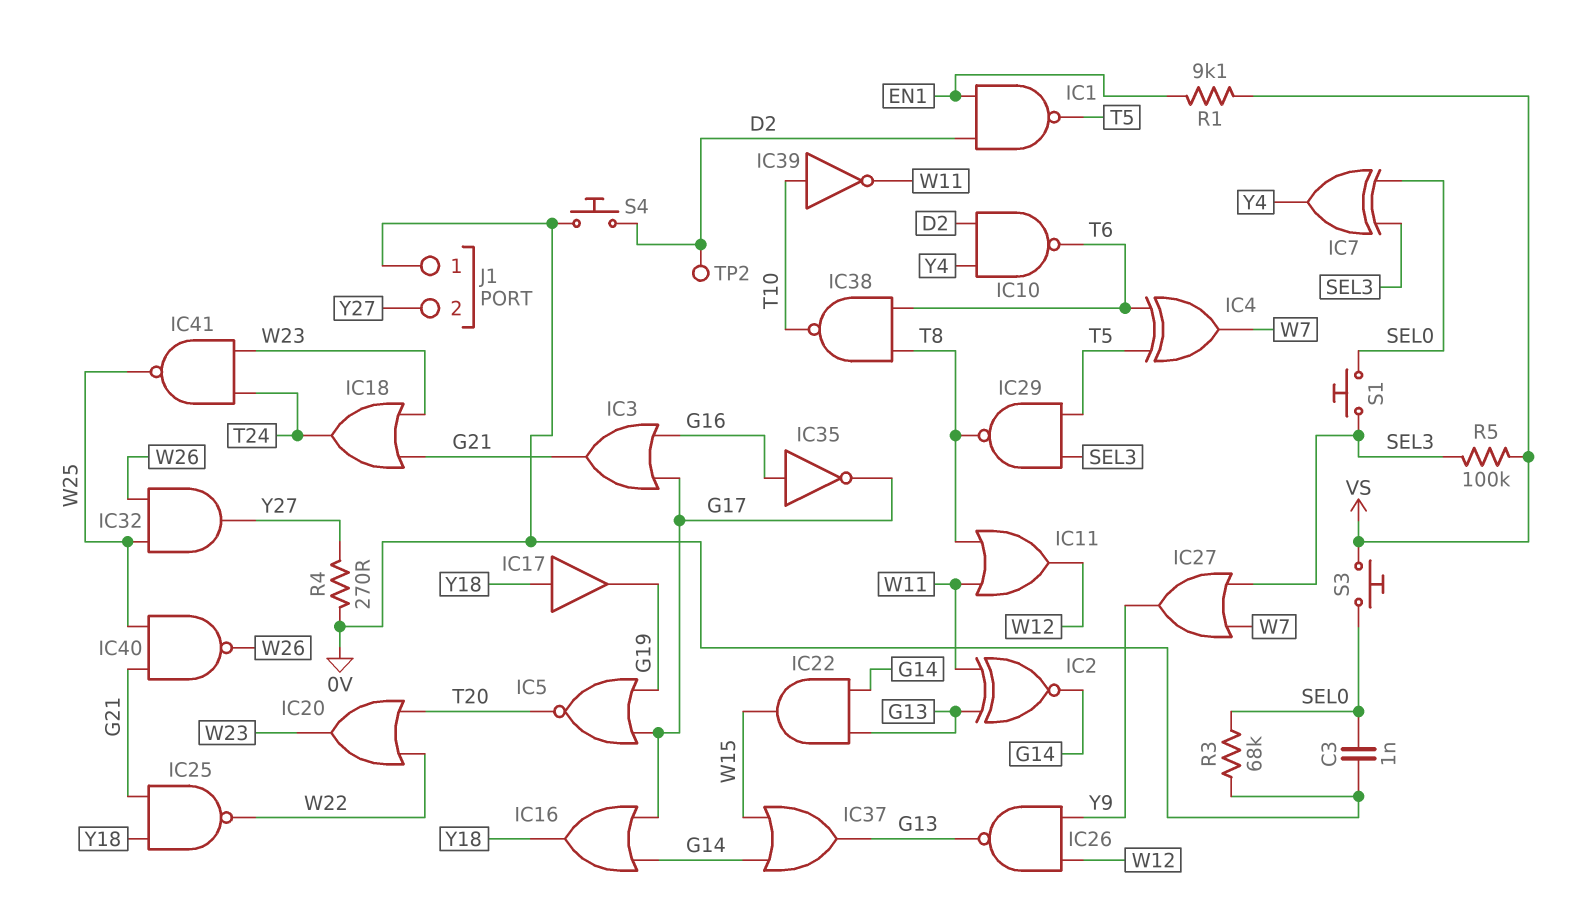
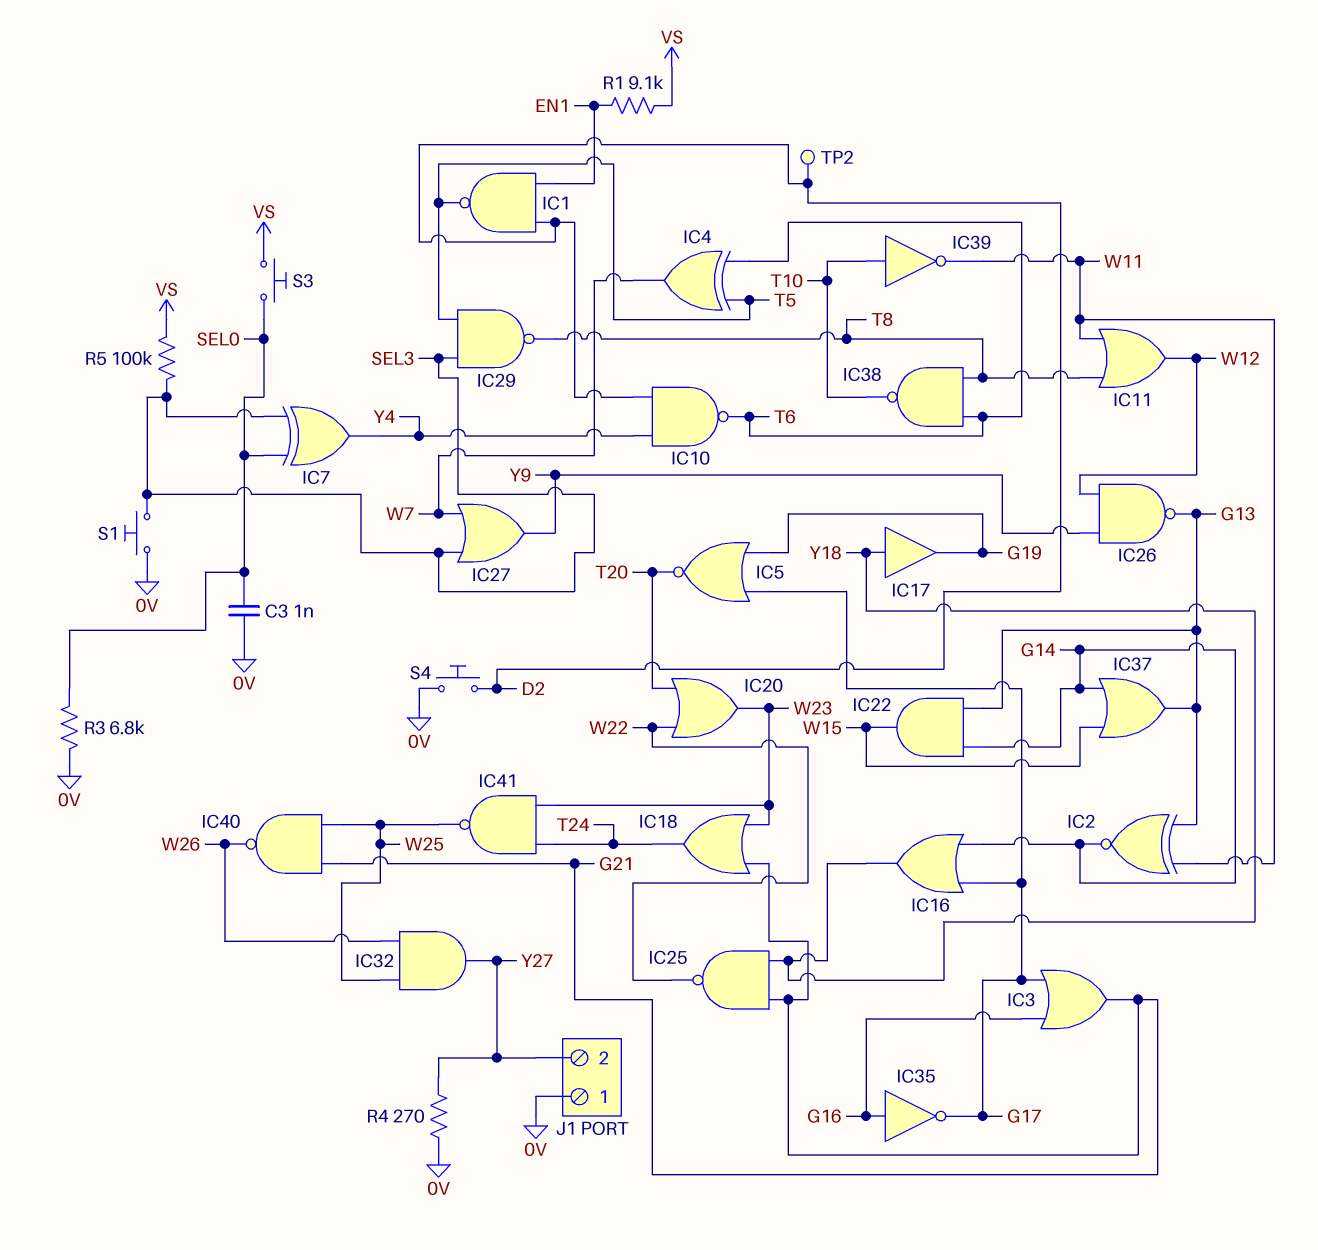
R3: 68k (0V, SEL0) -> 6.8k (0V, SEL0)
S1: button (SEL0, SEL3) -> button (0V, SEL3)

